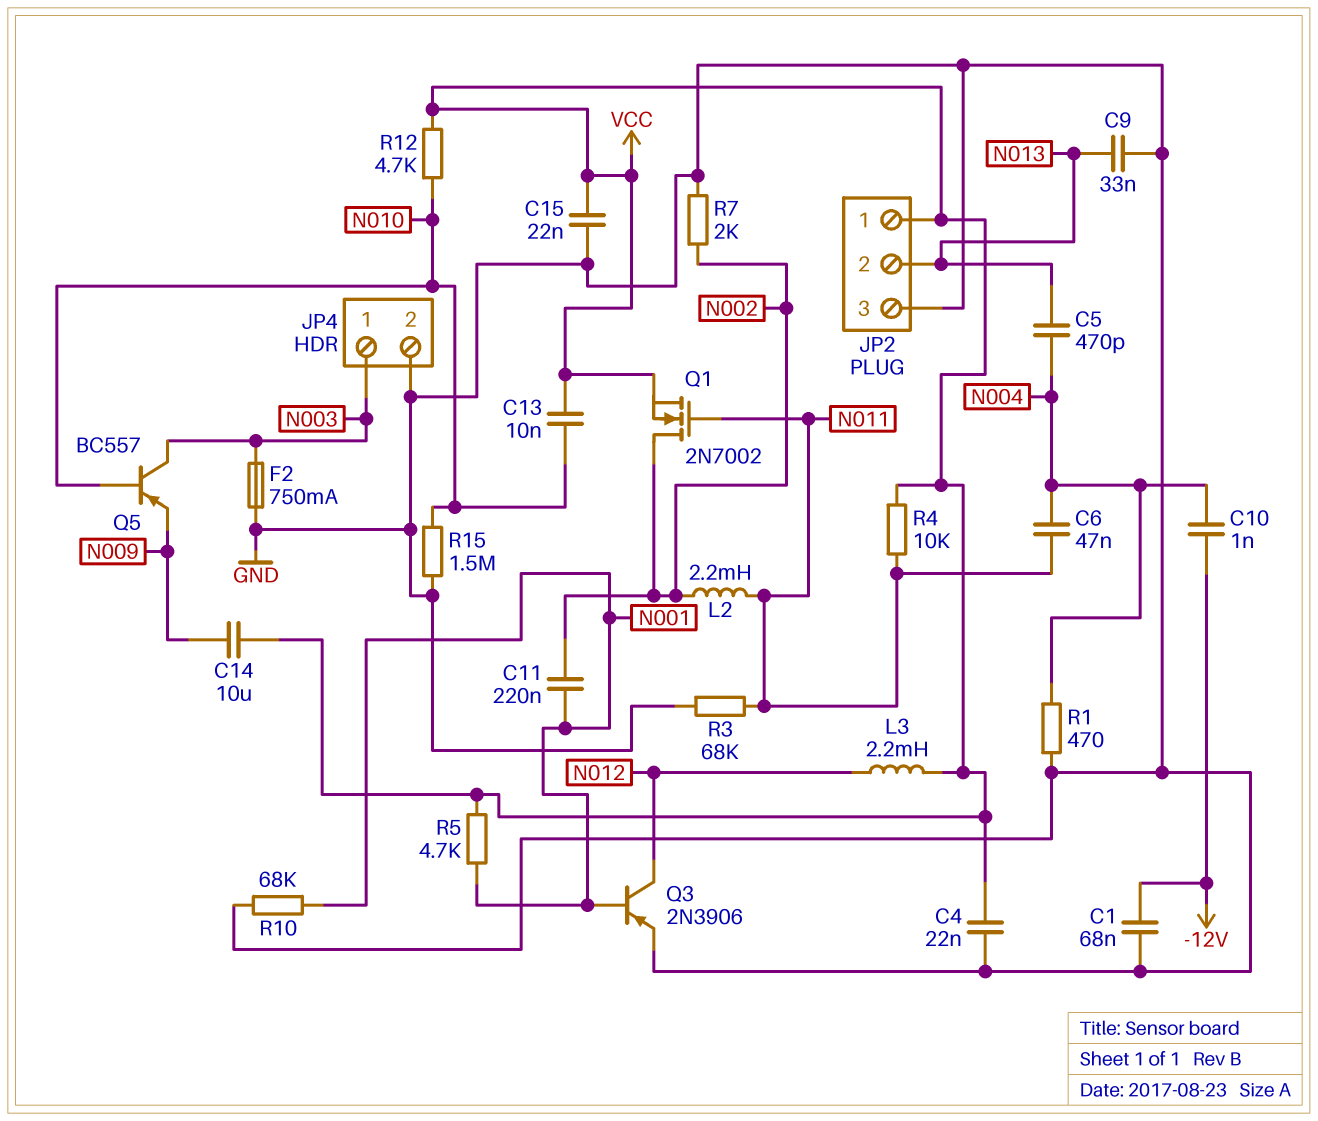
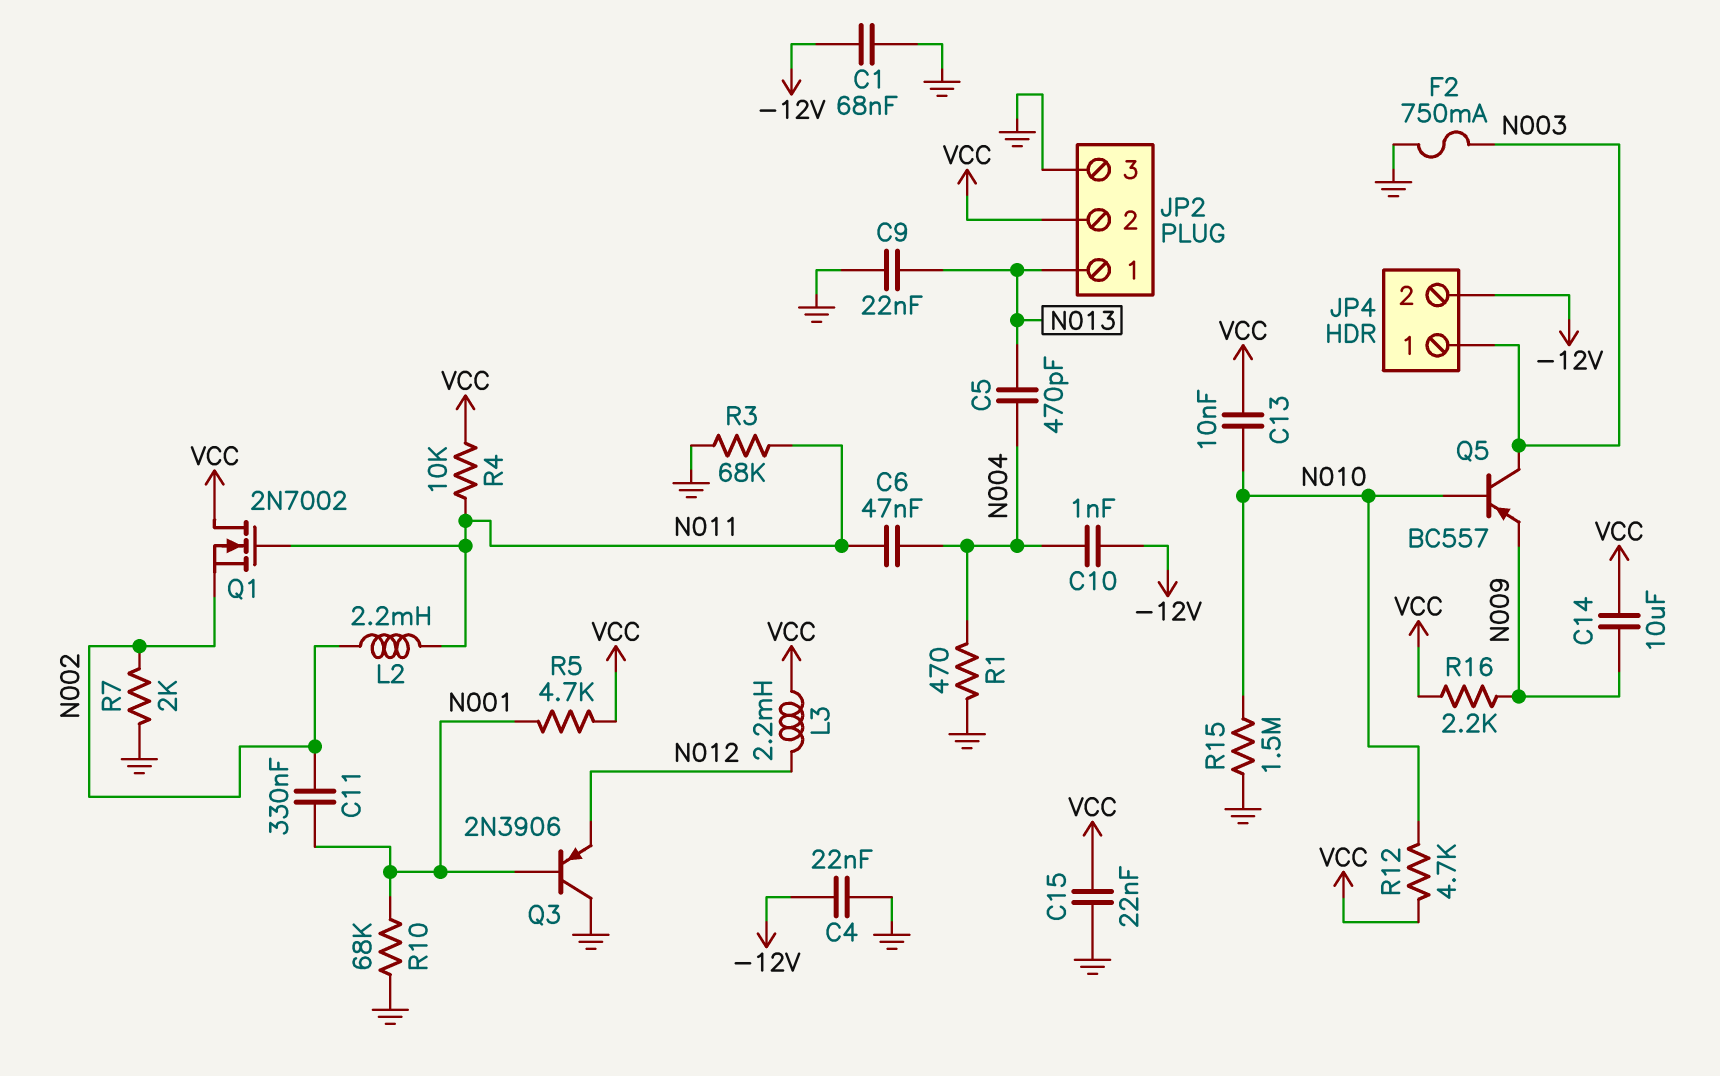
C4: 22nF (GND, VCC) -> 22nF (-12V, GND)
C9: 33nF (GND, N013) -> 22nF (GND, N013)
C11: 220nF (N001, N002) -> 330nF (N001, N002)
JP2 pin 1: VCC -> N013
JP2 pin 2: N013 -> VCC
JP4 pin 2: GND -> -12V
Q1: NMOS 2N7002 (G N011, D N002, S VCC) -> NMOS 2N7002 (G N011, D VCC, S N002)
Q3: PNP 2N3906 (B N001, C N012, E GND) -> PNP 2N3906 (B N001, C GND, E N012)
R16: none -> 2.2k (N009, VCC)

